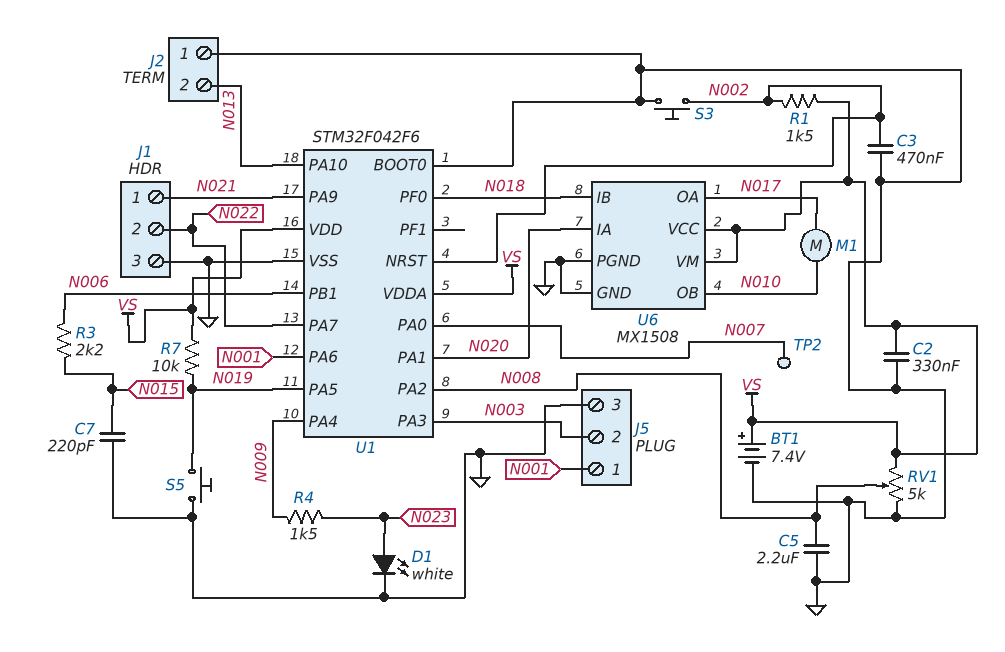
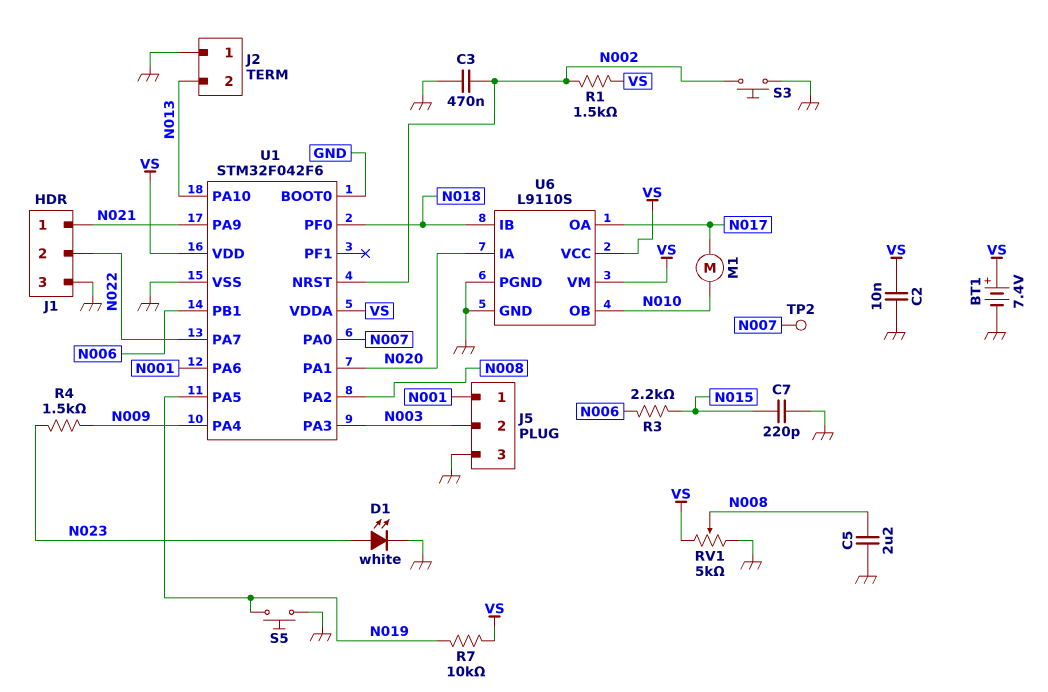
C2: 330nF (GND, VS) -> 10nF (GND, VS)
U6: MX1508 -> L9110S

